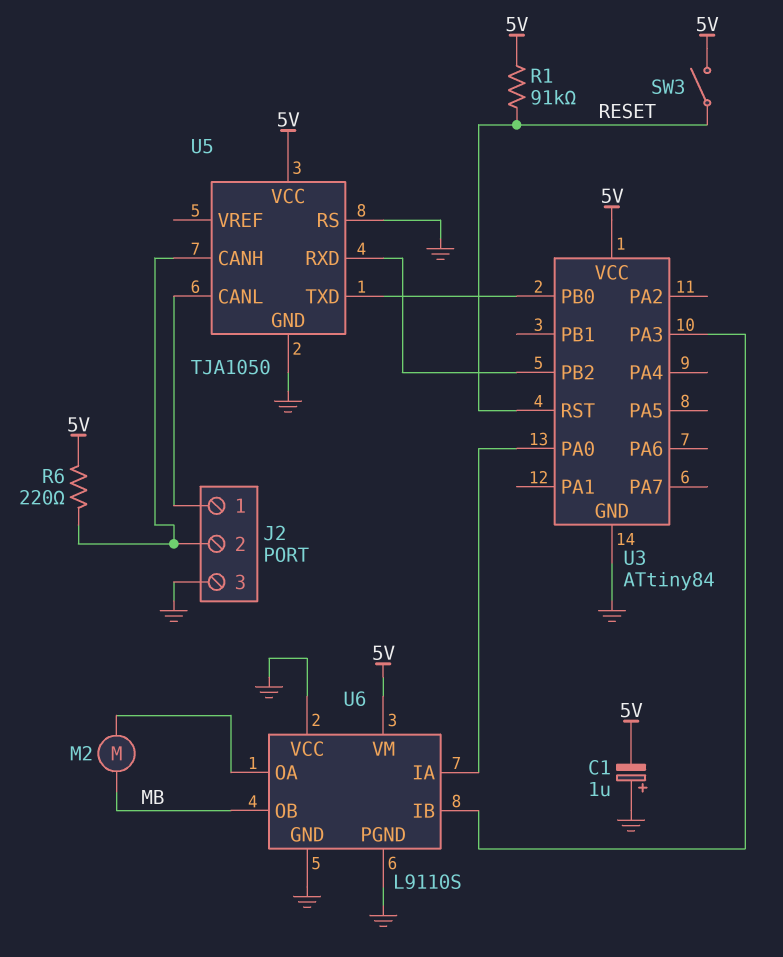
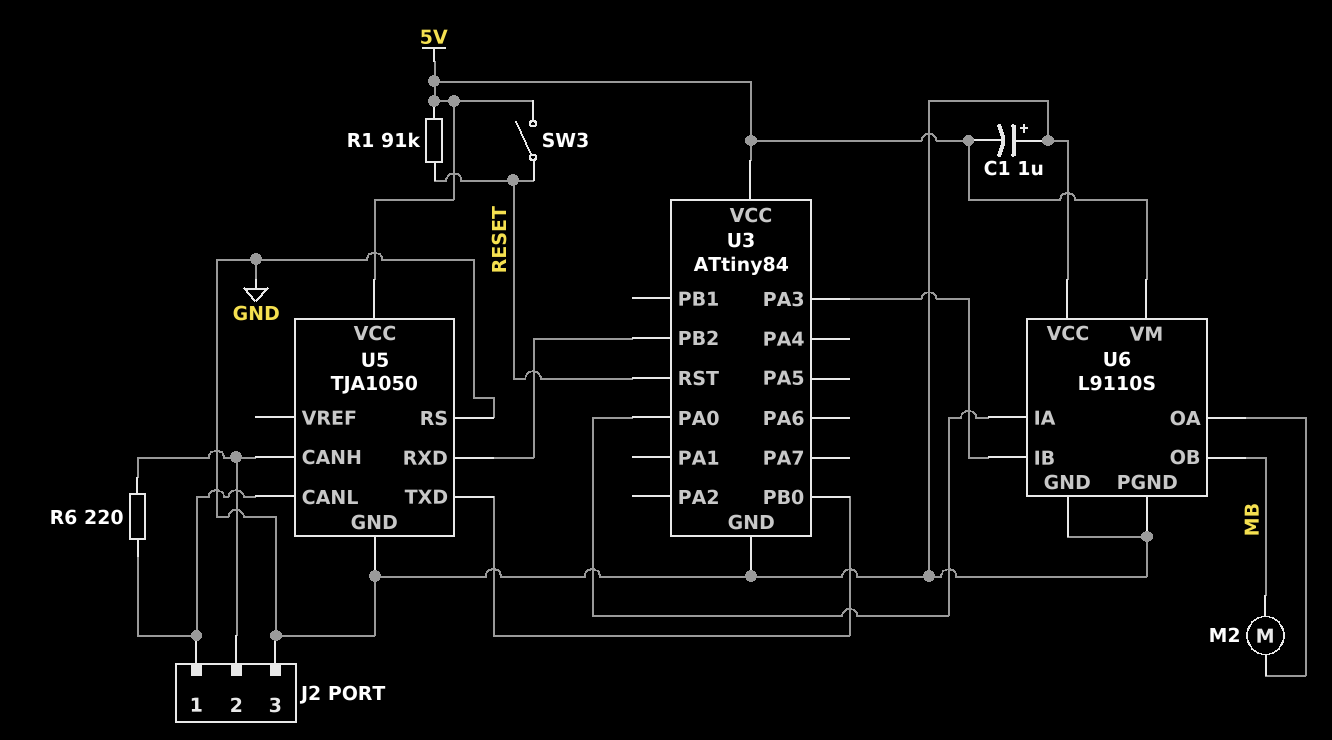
R6: 220 (5V, J2/2) -> 220 (J2/1, J2/2)

